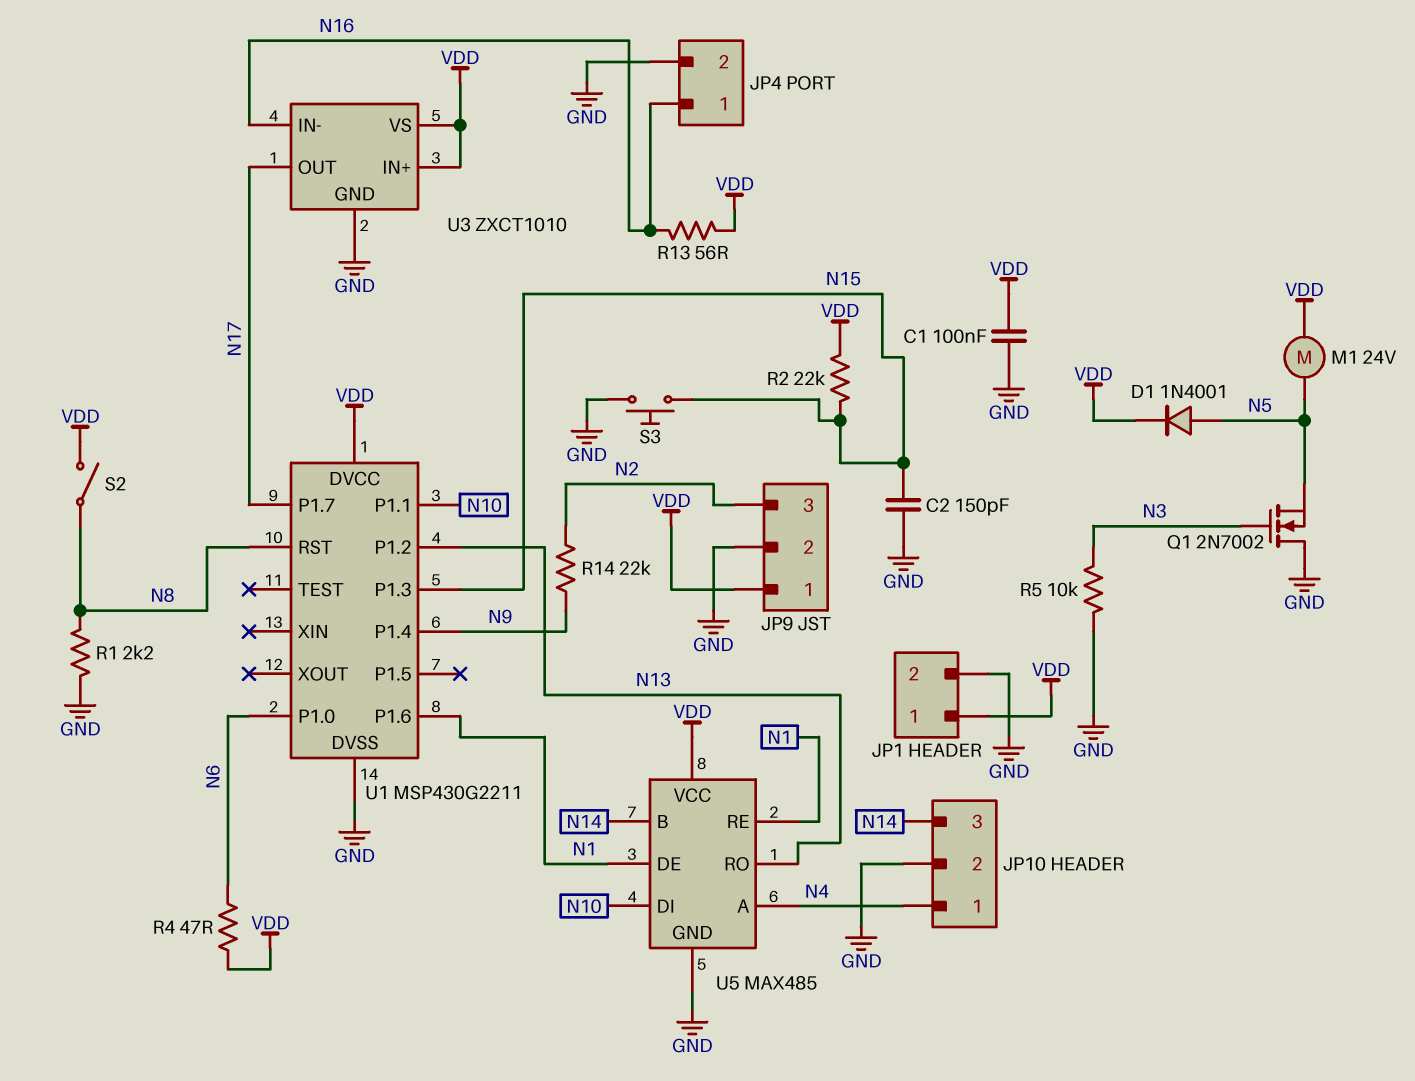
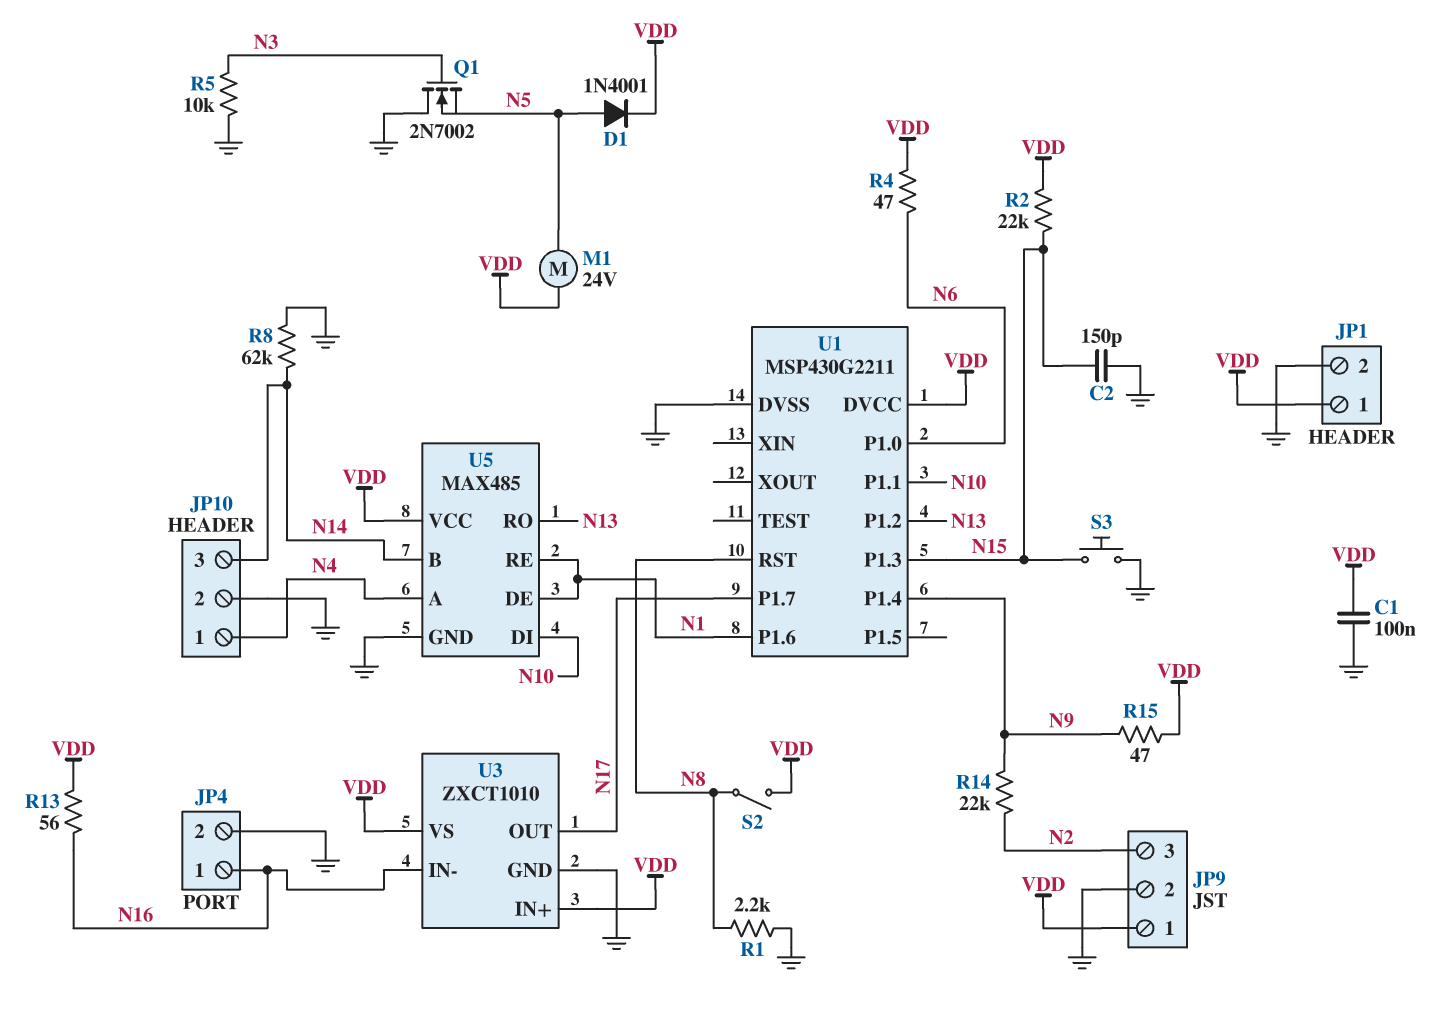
R8: none -> 62k (GND, N14)
R15: none -> 47 (N9, VDD)

